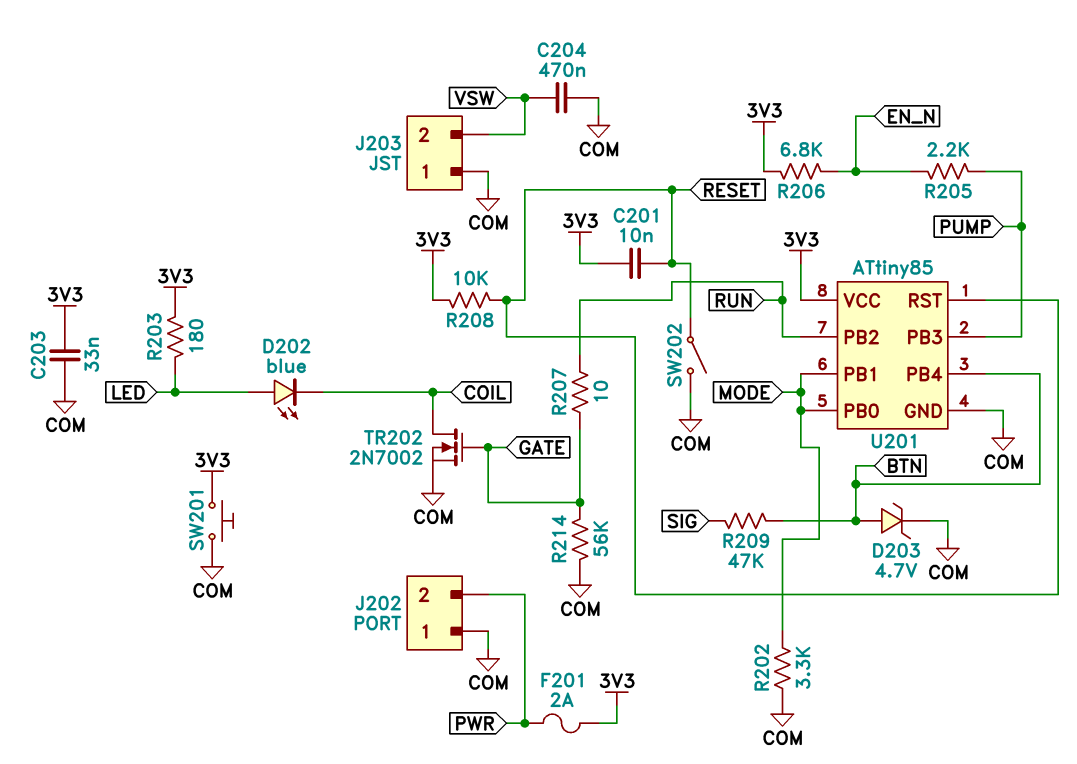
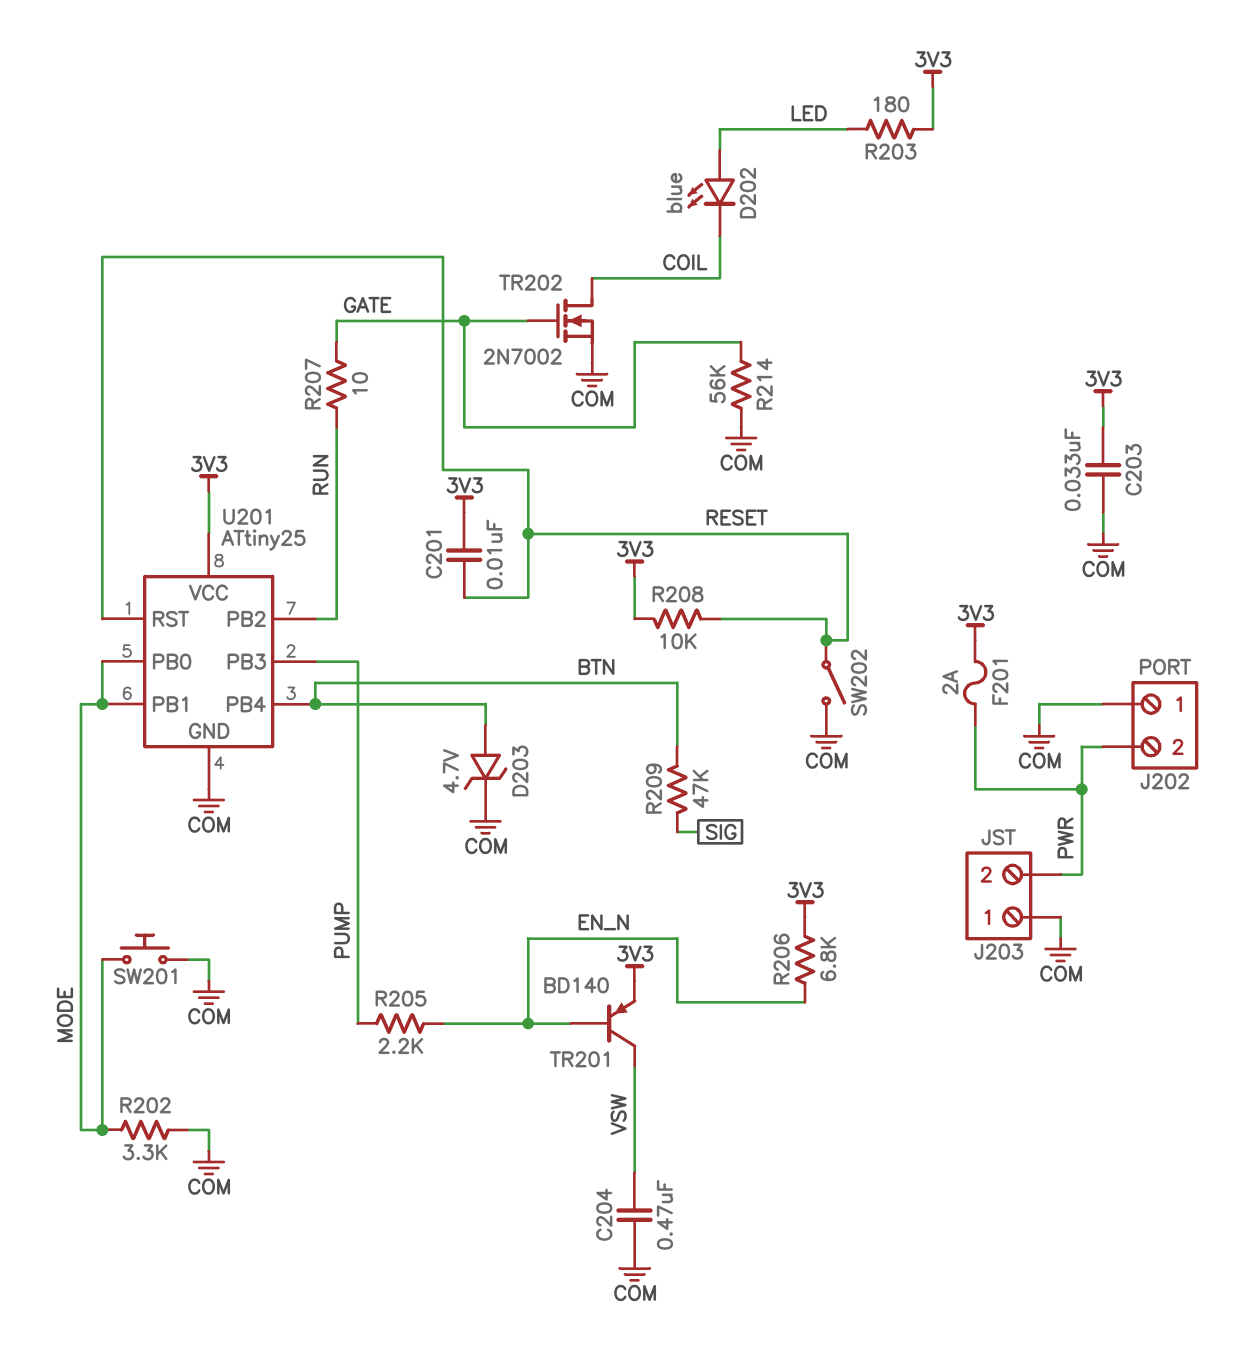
J203 pin 2: VSW -> PWR
SW201: button (3V3, COM) -> button (COM, MODE)
TR201: none -> PNP BD140 (B EN_N, C VSW, E 3V3)
U201: ATtiny85 -> ATtiny25

